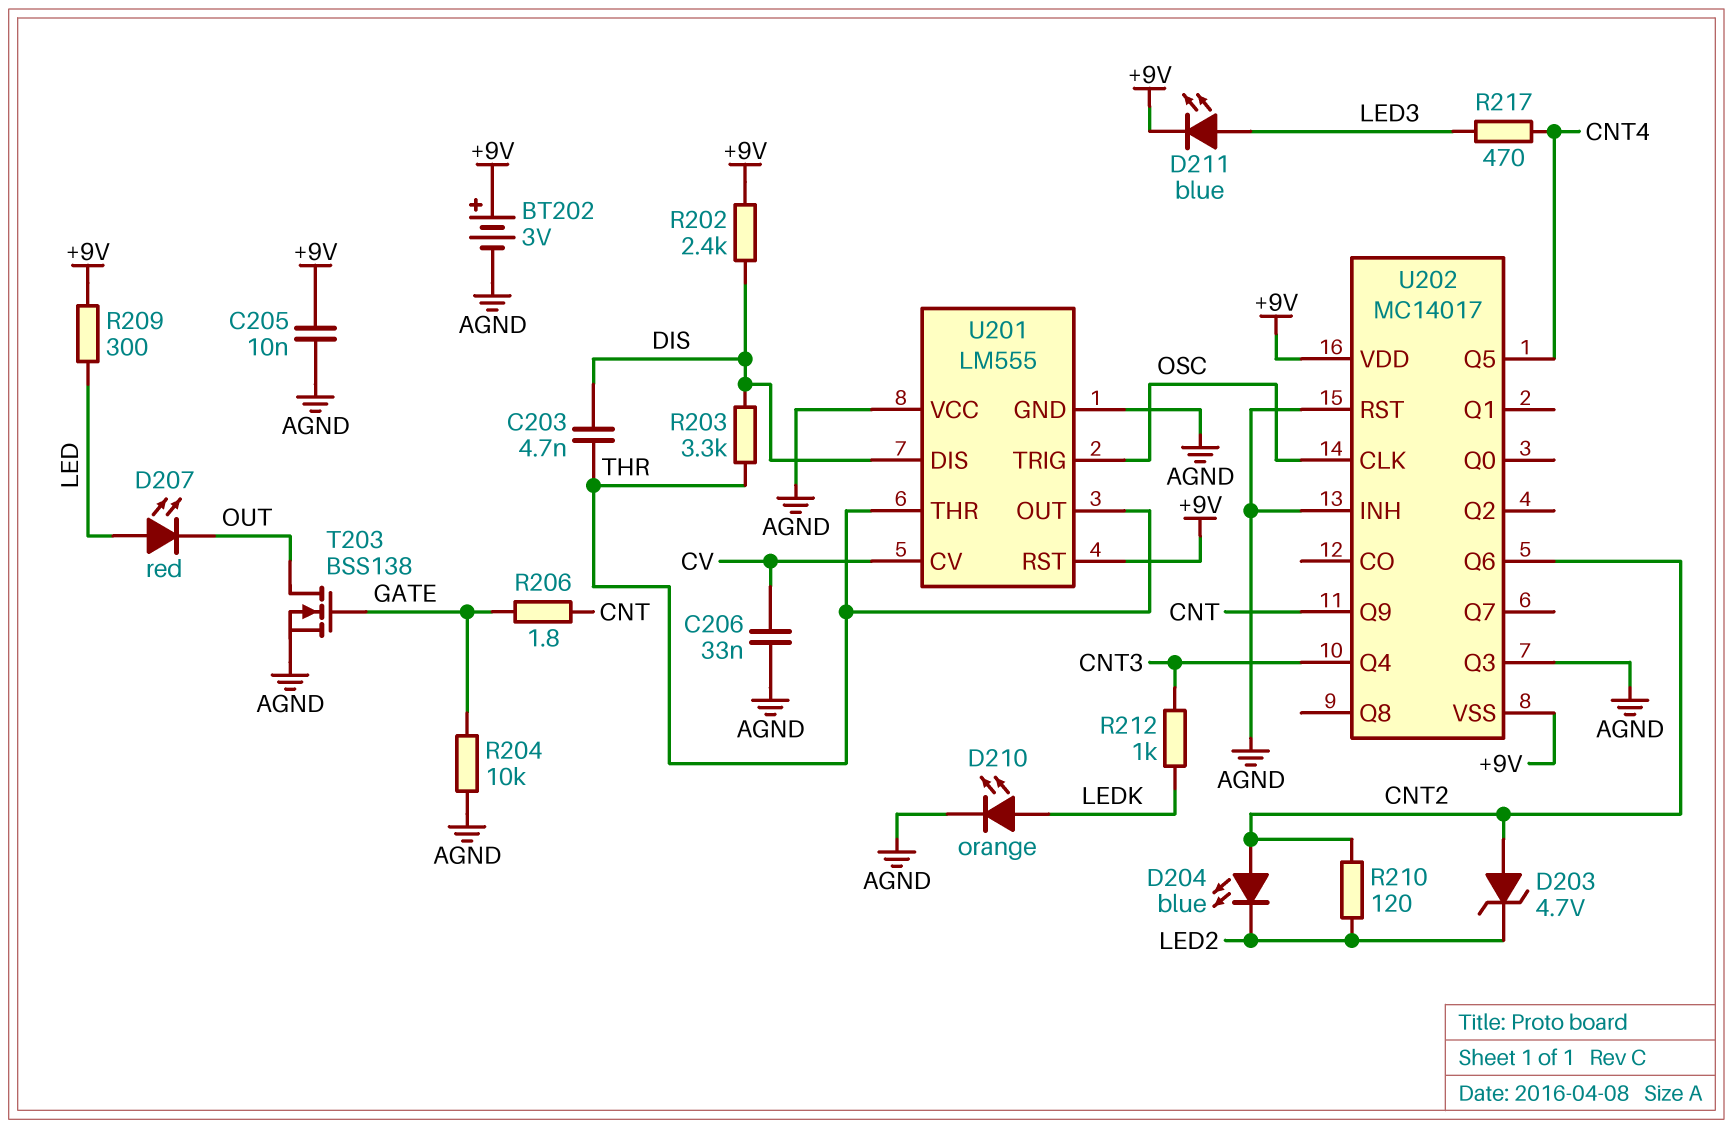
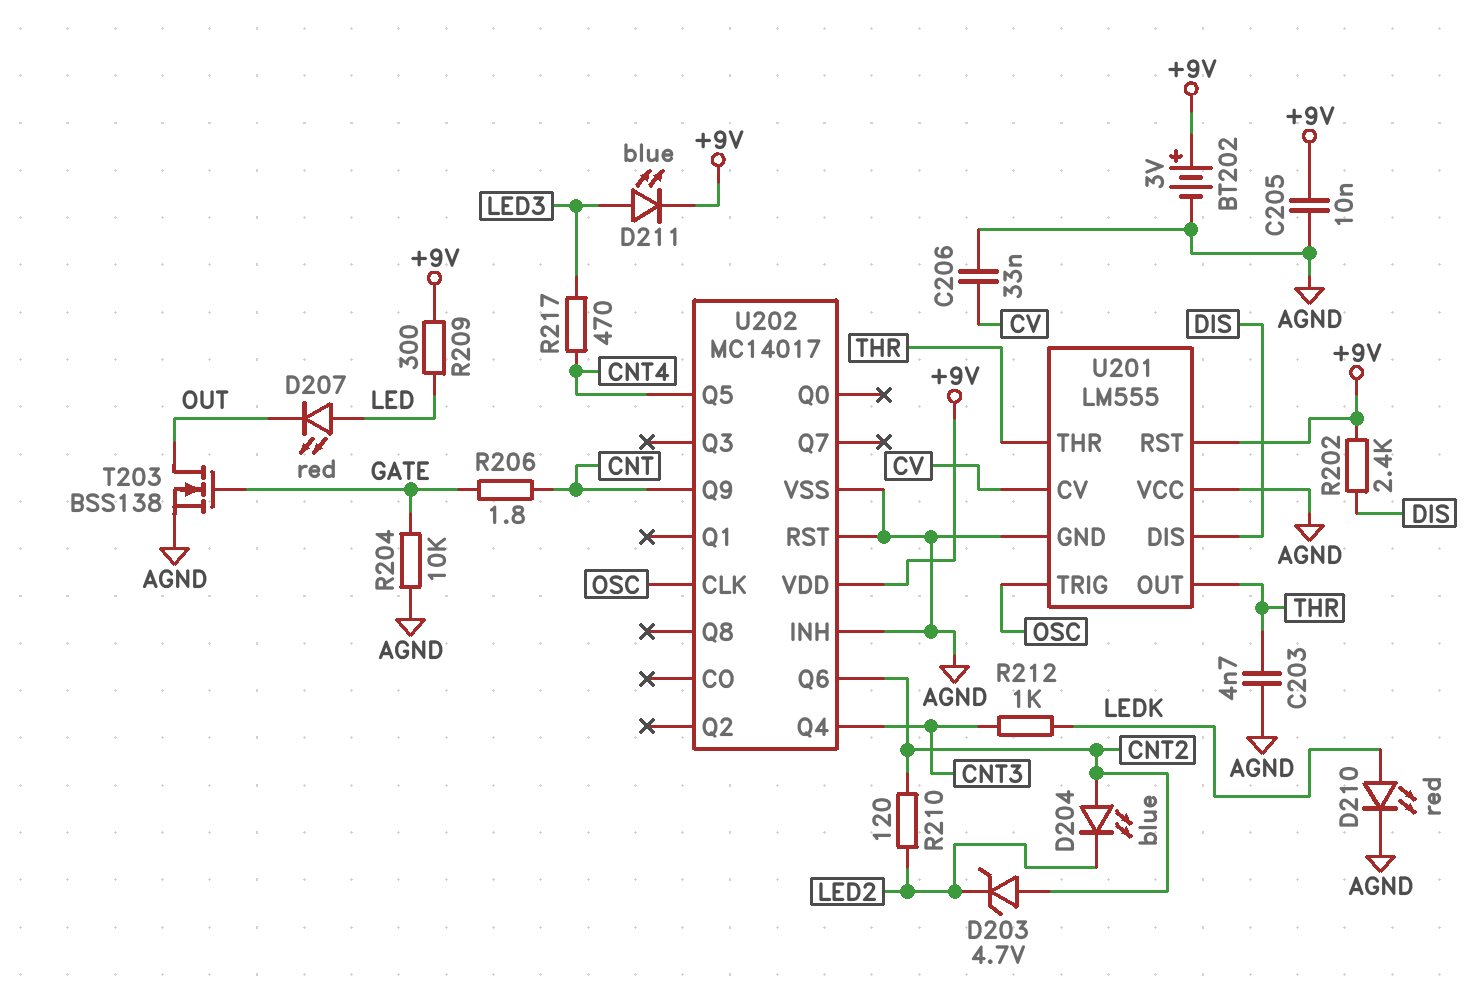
C203: 4.7nF (DIS, THR) -> 4.7nF (AGND, THR)
D210: LED orange (A LEDK, K AGND) -> LED red (A LEDK, K AGND)
R203: 3.3k (DIS, THR) -> none
U202 pin Q3: AGND -> none
U202 pin VSS: +9V -> AGND

